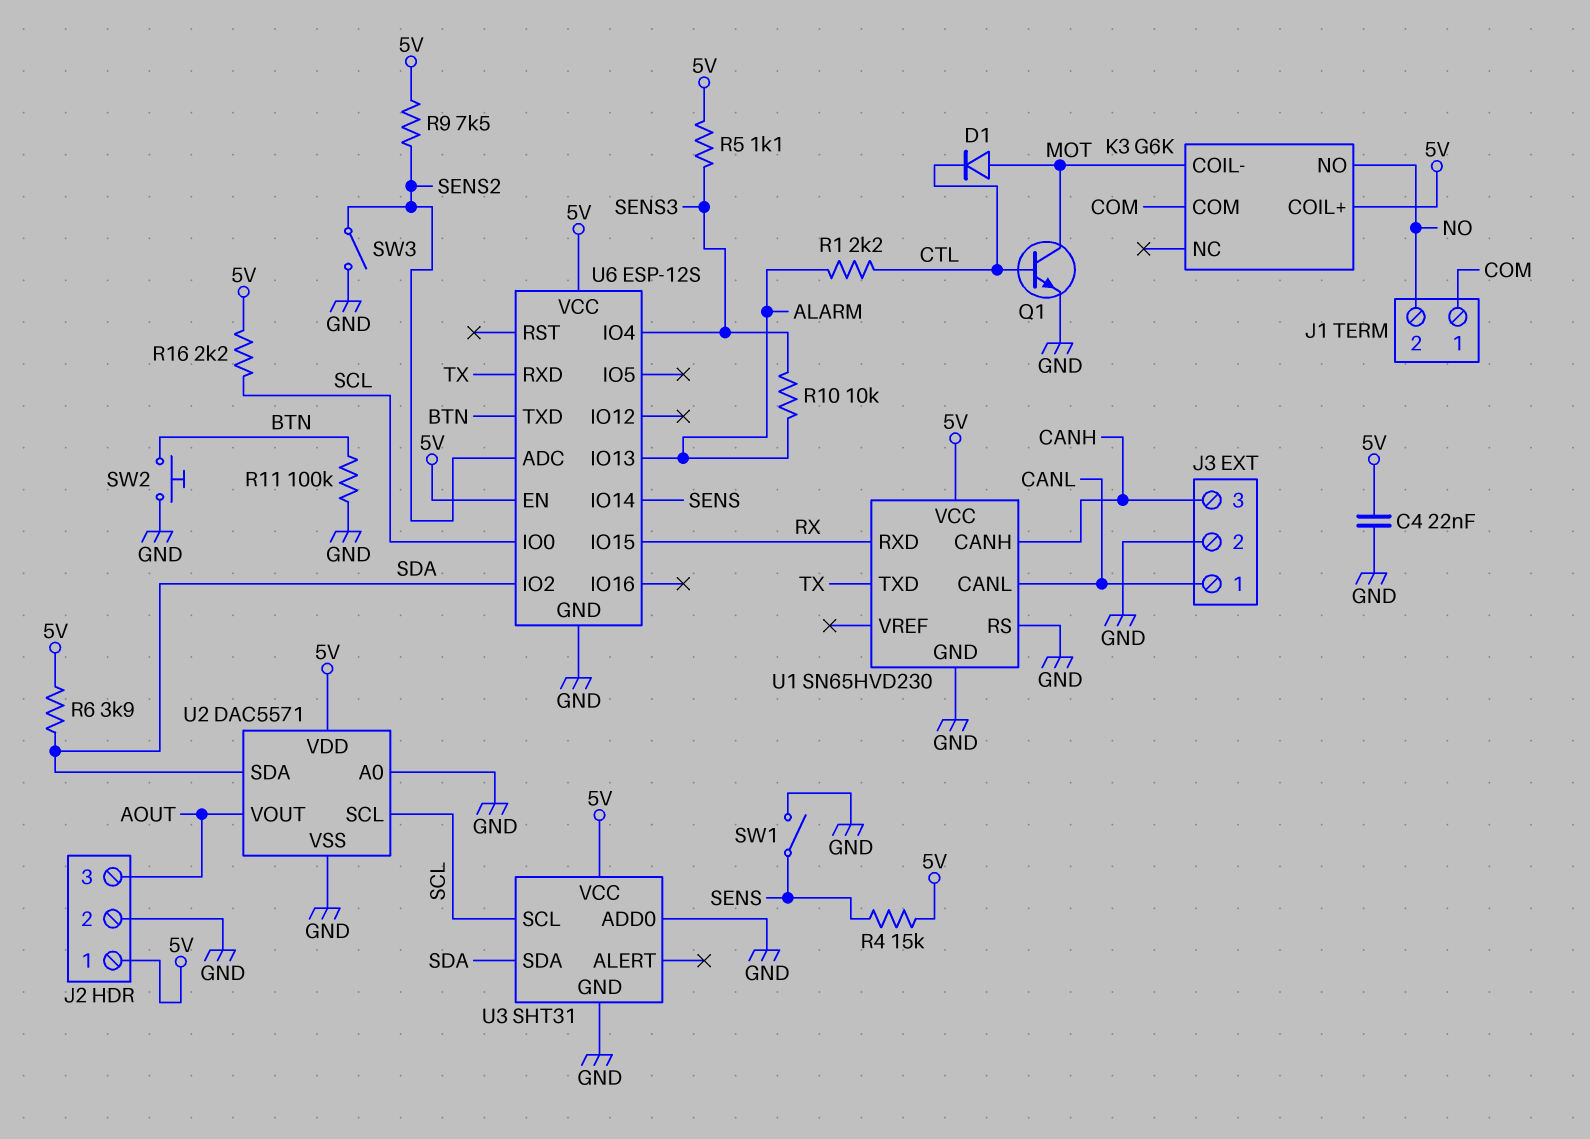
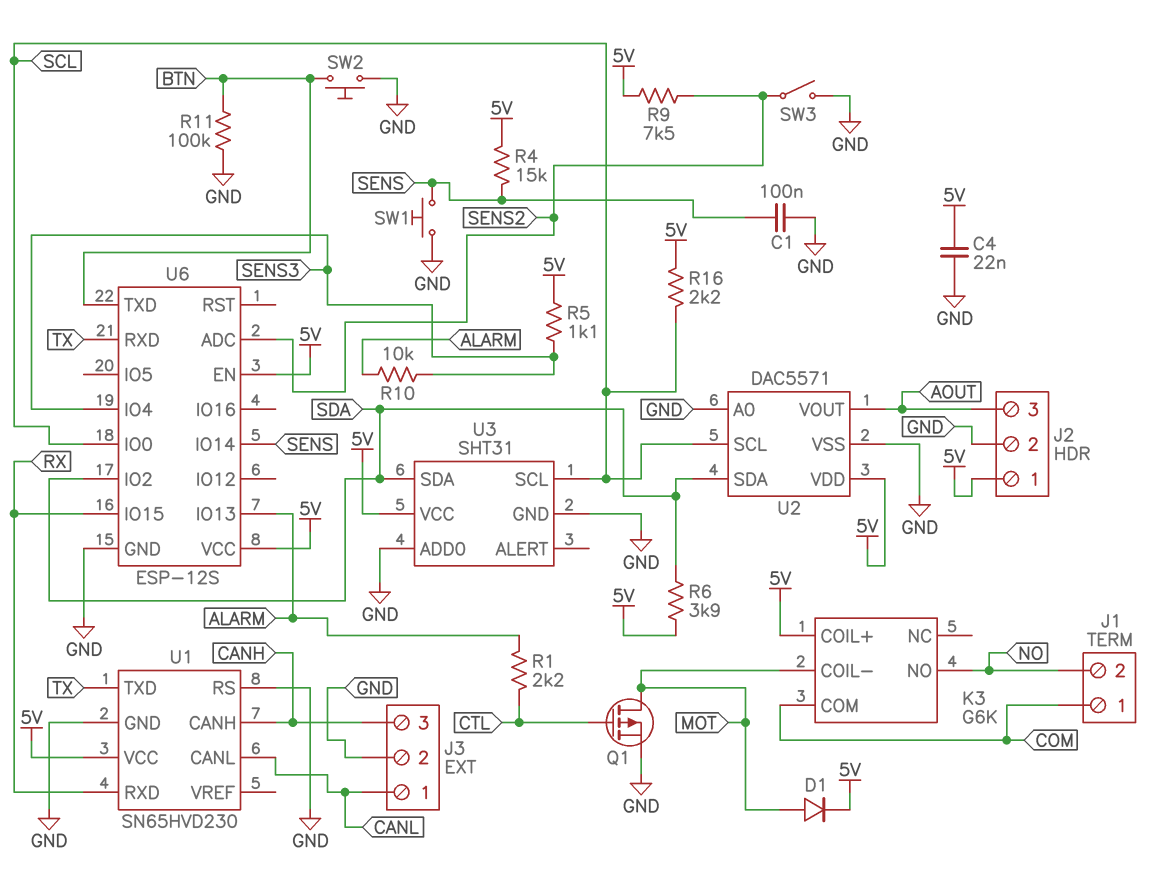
C1: none -> 100nF (GND, SENS)
D1: diode (A MOT, K CTL) -> diode (A MOT, K 5V)
Q1: NPN (B CTL, C MOT, E GND) -> PMOS (G CTL, D MOT, S GND)
SW1: switch (GND, SENS) -> button (GND, SENS)

